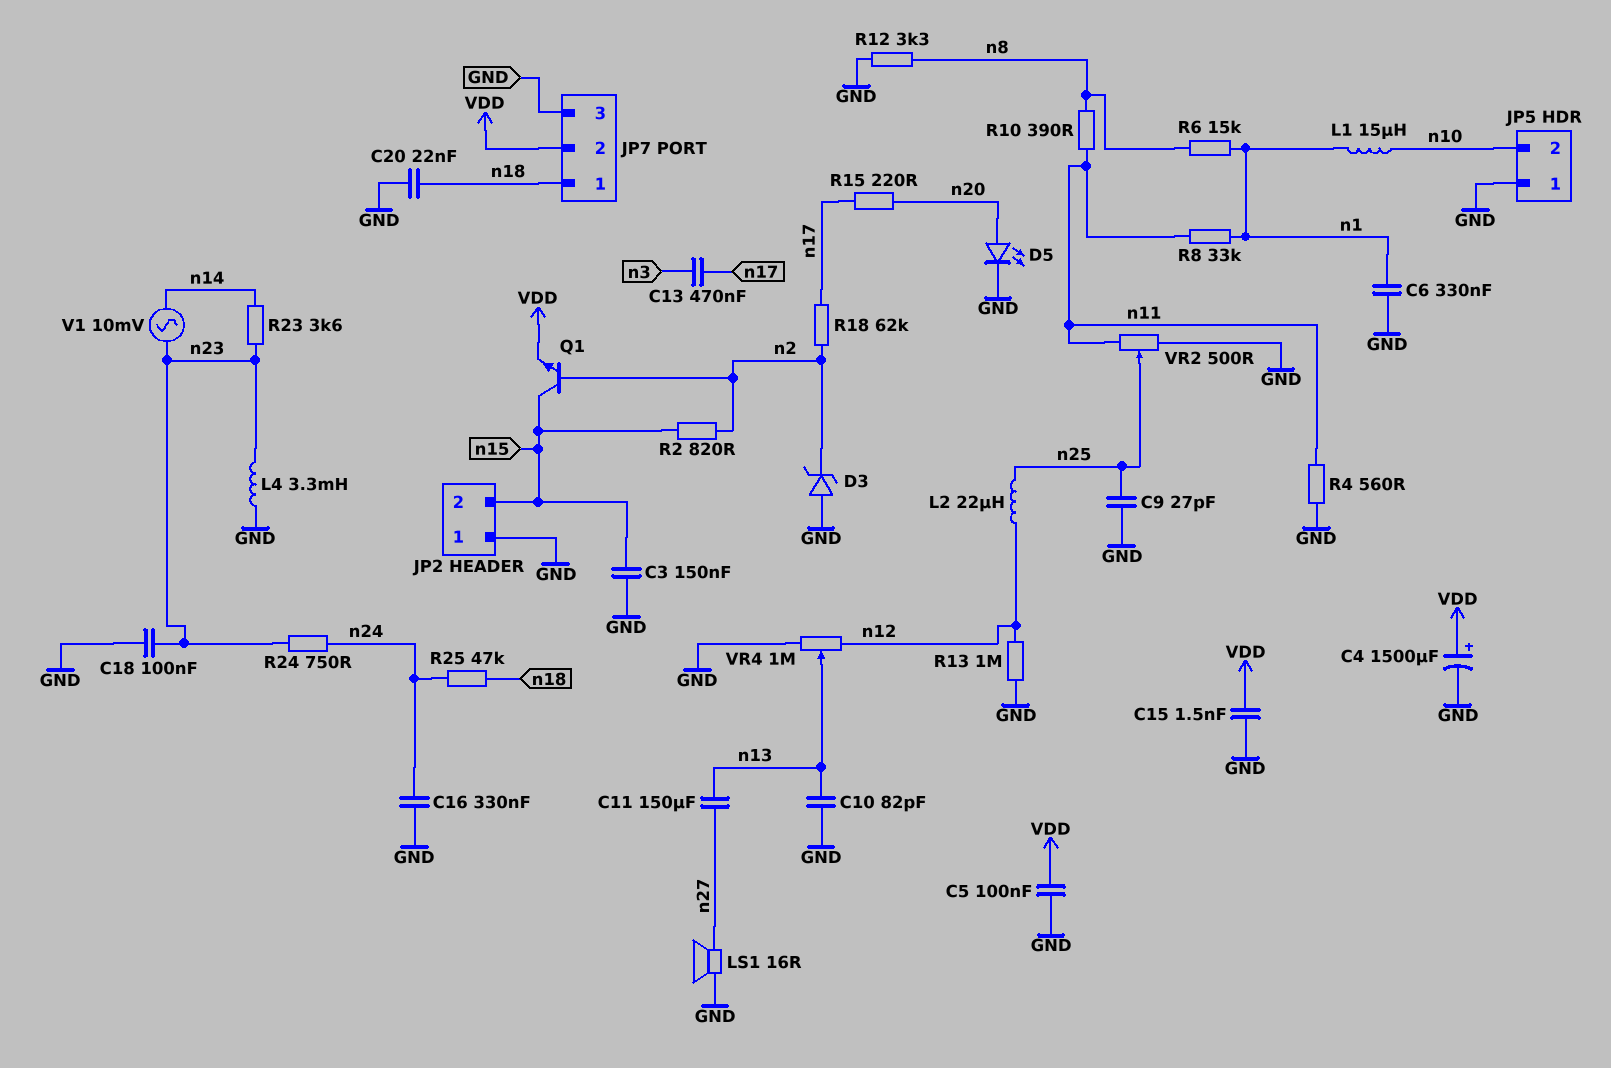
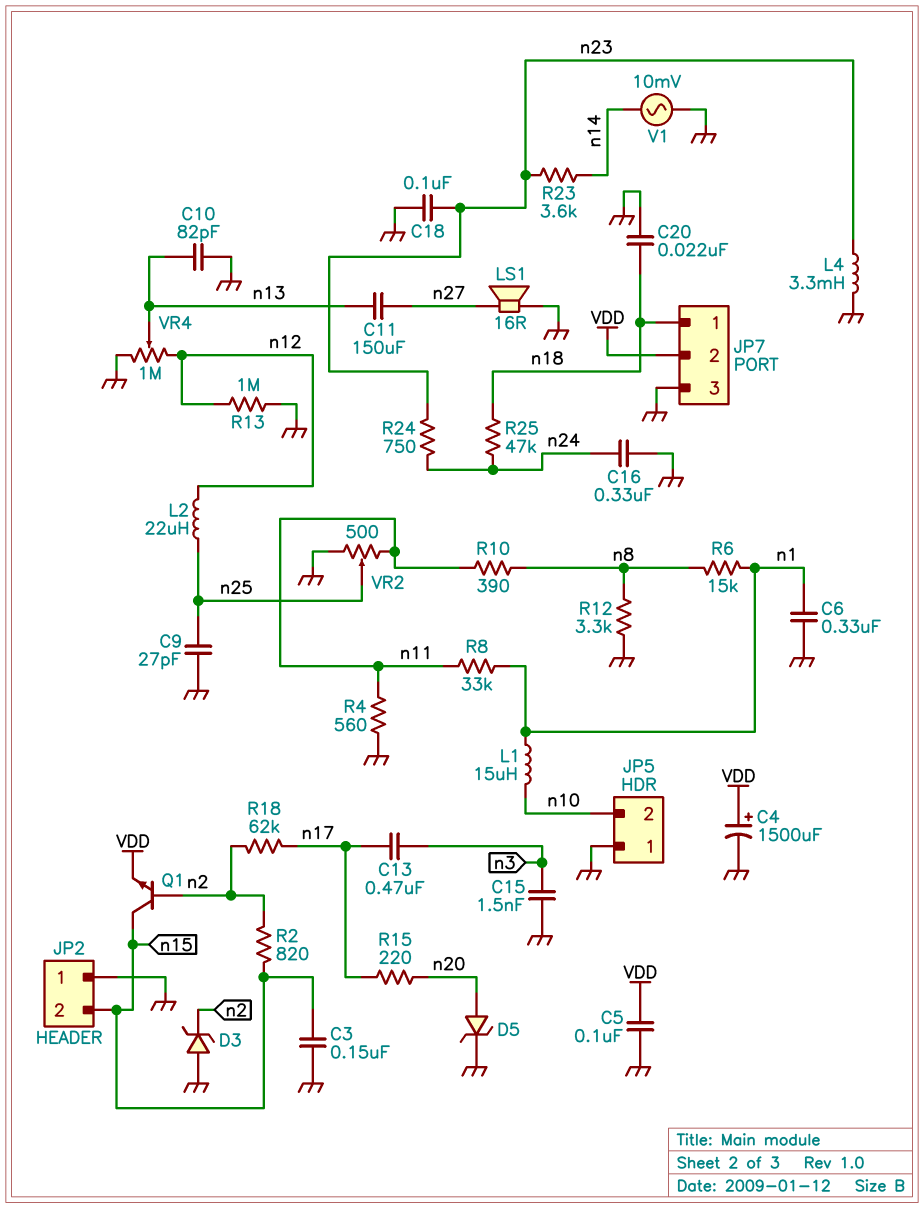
C15: 1.5nF (GND, VDD) -> 1.5nF (GND, n3)
D5: LED (A n20, K GND) -> zener (A n20, K GND)
V1: AC 10mV (n14, n23) -> AC 10mV (GND, n14)

